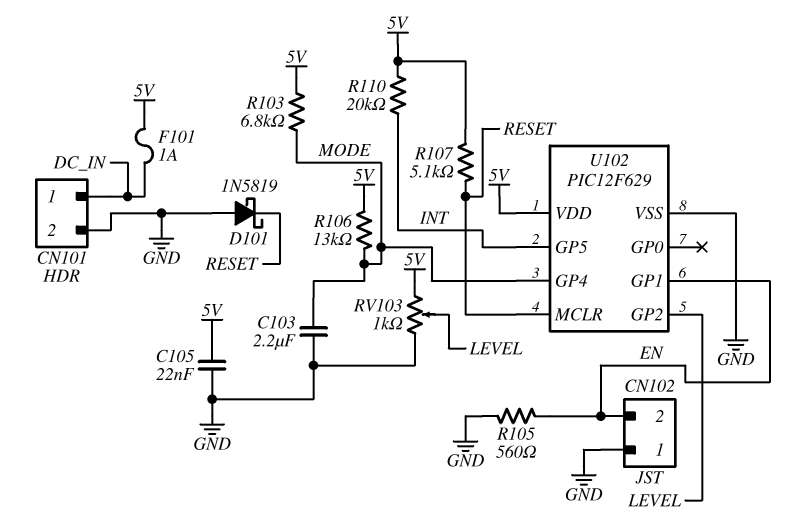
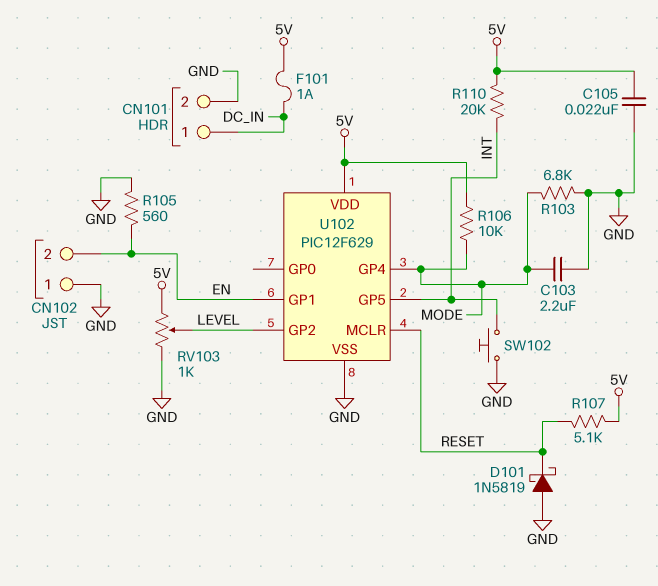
R103: 6.8k (5V, MODE) -> 6.8k (GND, MODE)
R106: 13k (5V, MODE) -> 10k (5V, MODE)
SW102: none -> button (GND, INT)

